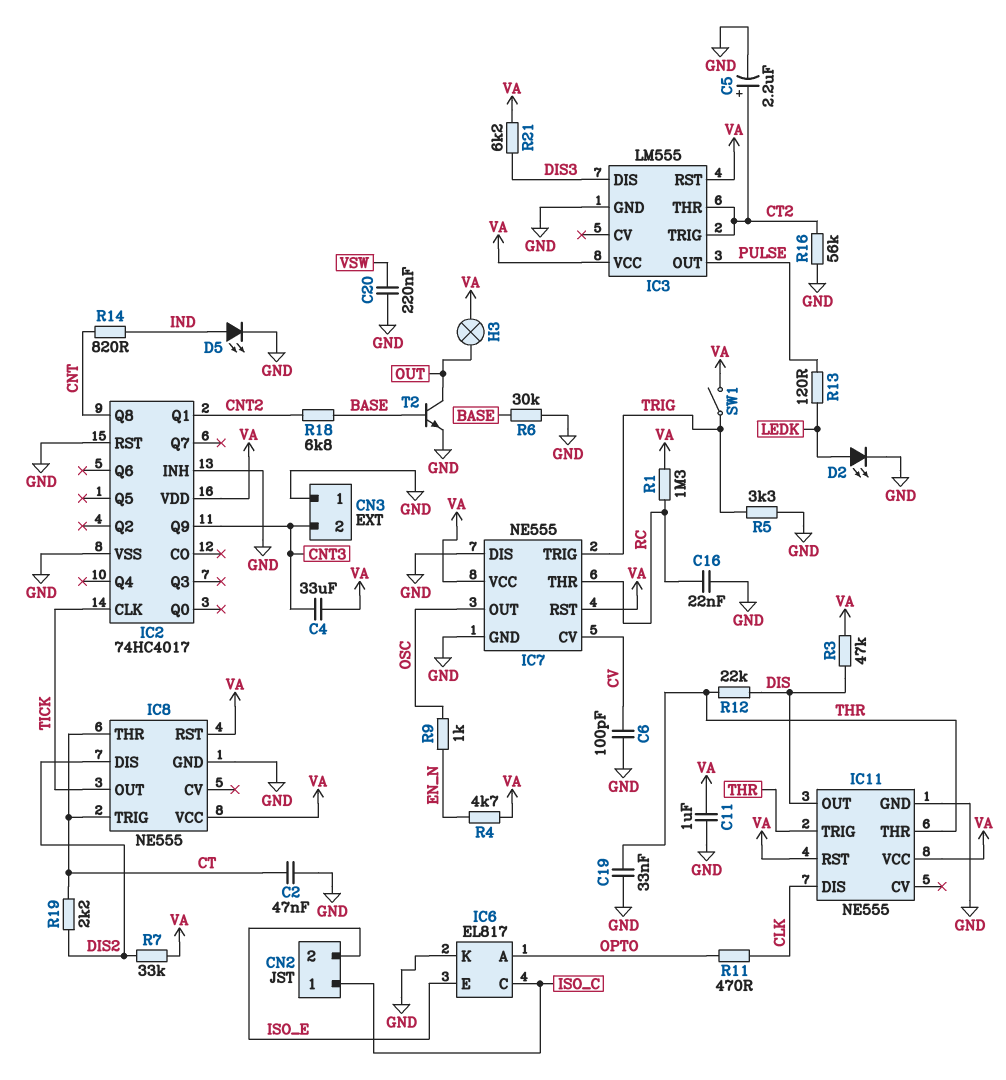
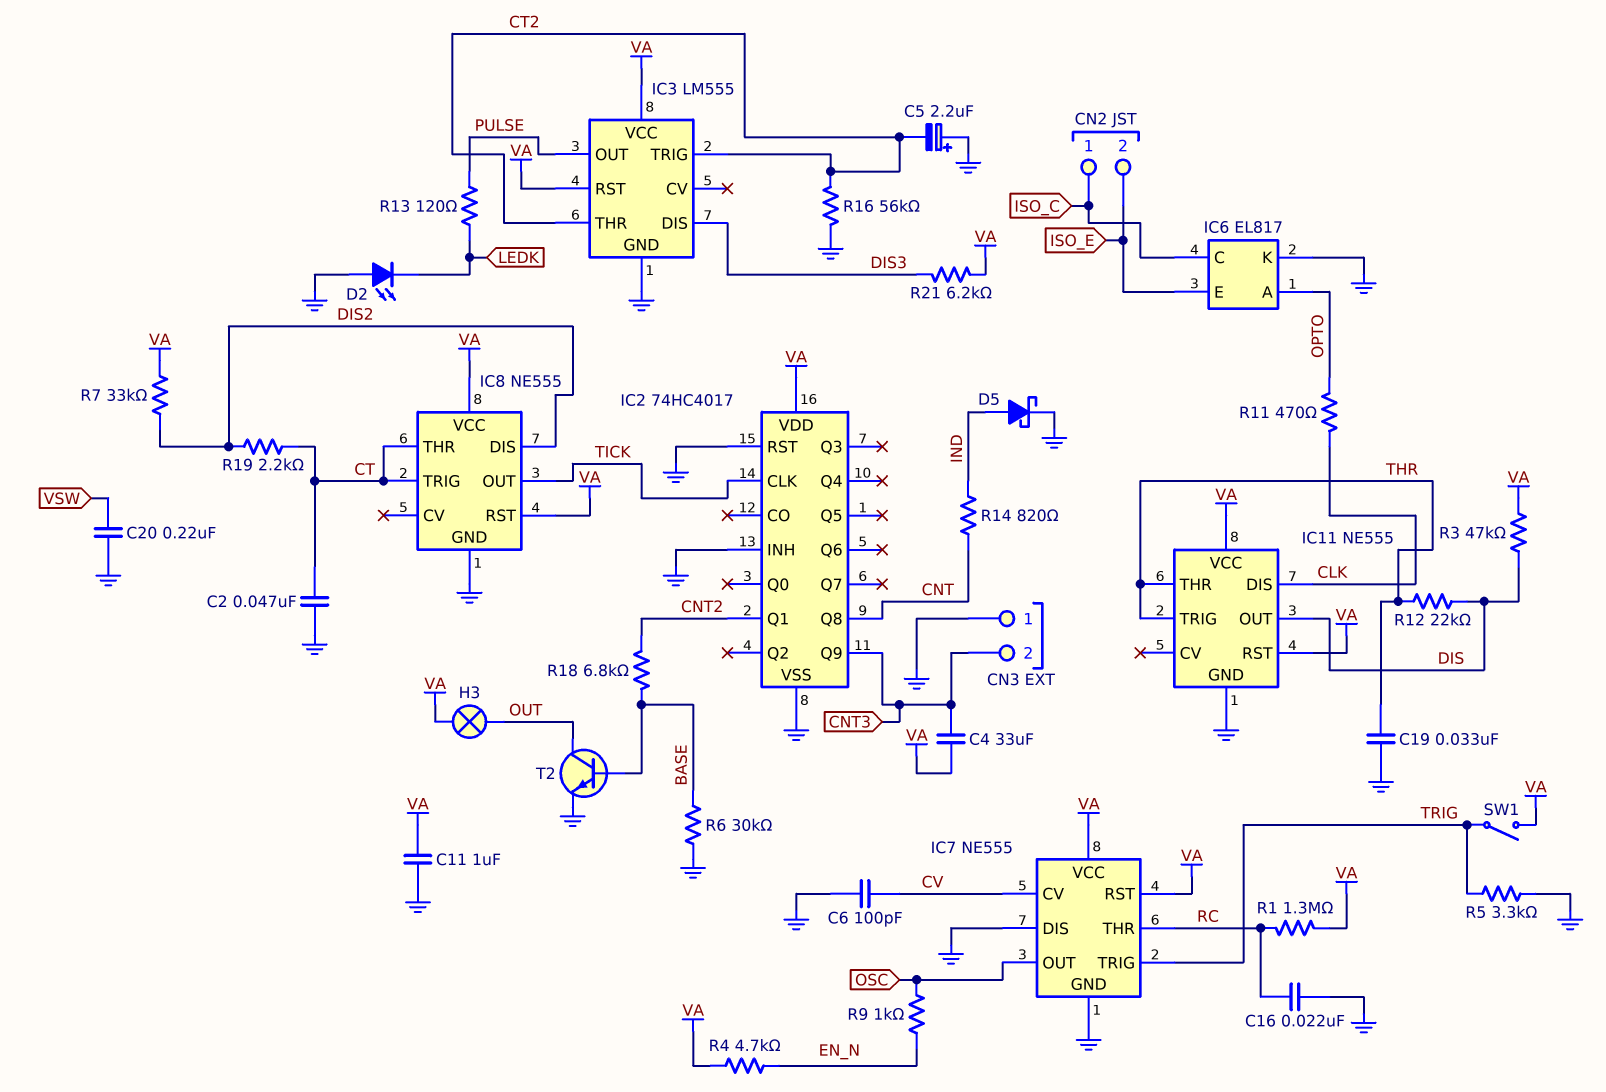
C5: 2.2uF (plus CT2, minus GND) -> 2.2uF (plus GND, minus CT2)
D2: LED (A LEDK, K GND) -> LED (A GND, K LEDK)
D5: LED (A IND, K GND) -> schottky (A IND, K GND)

